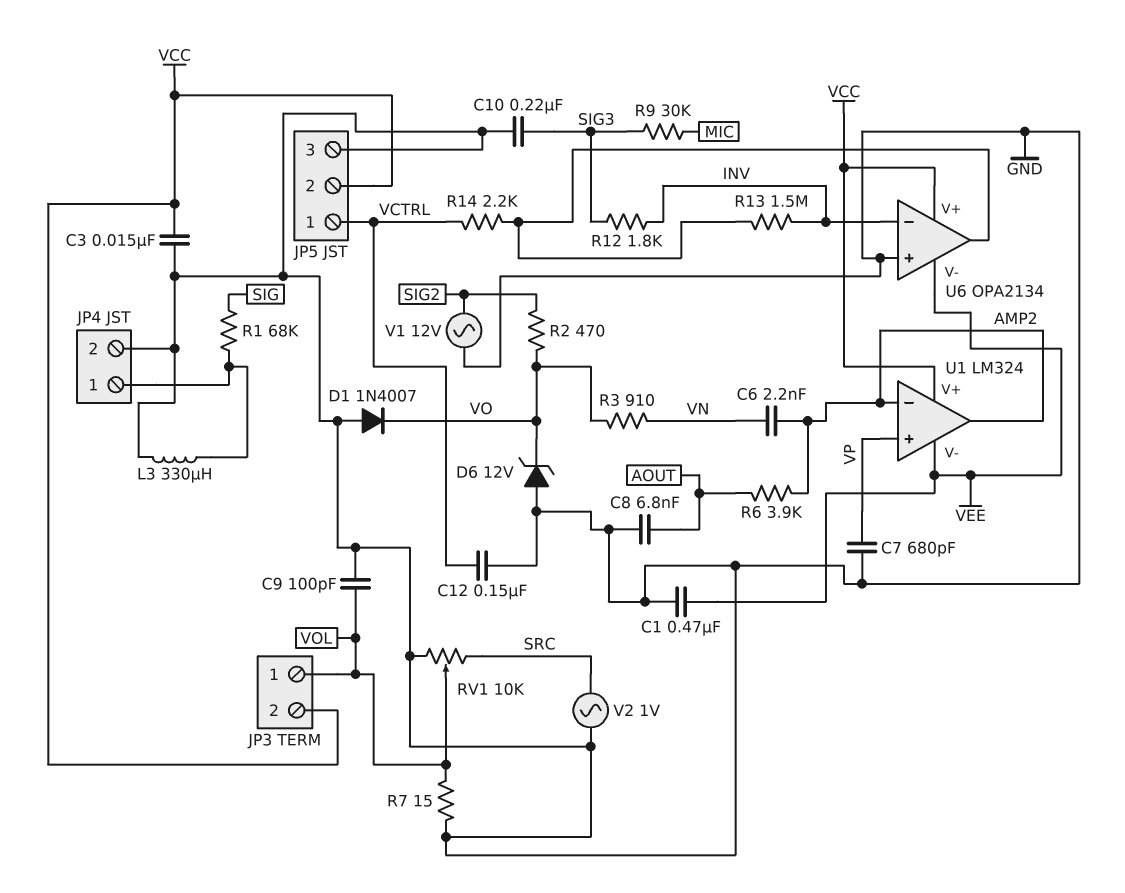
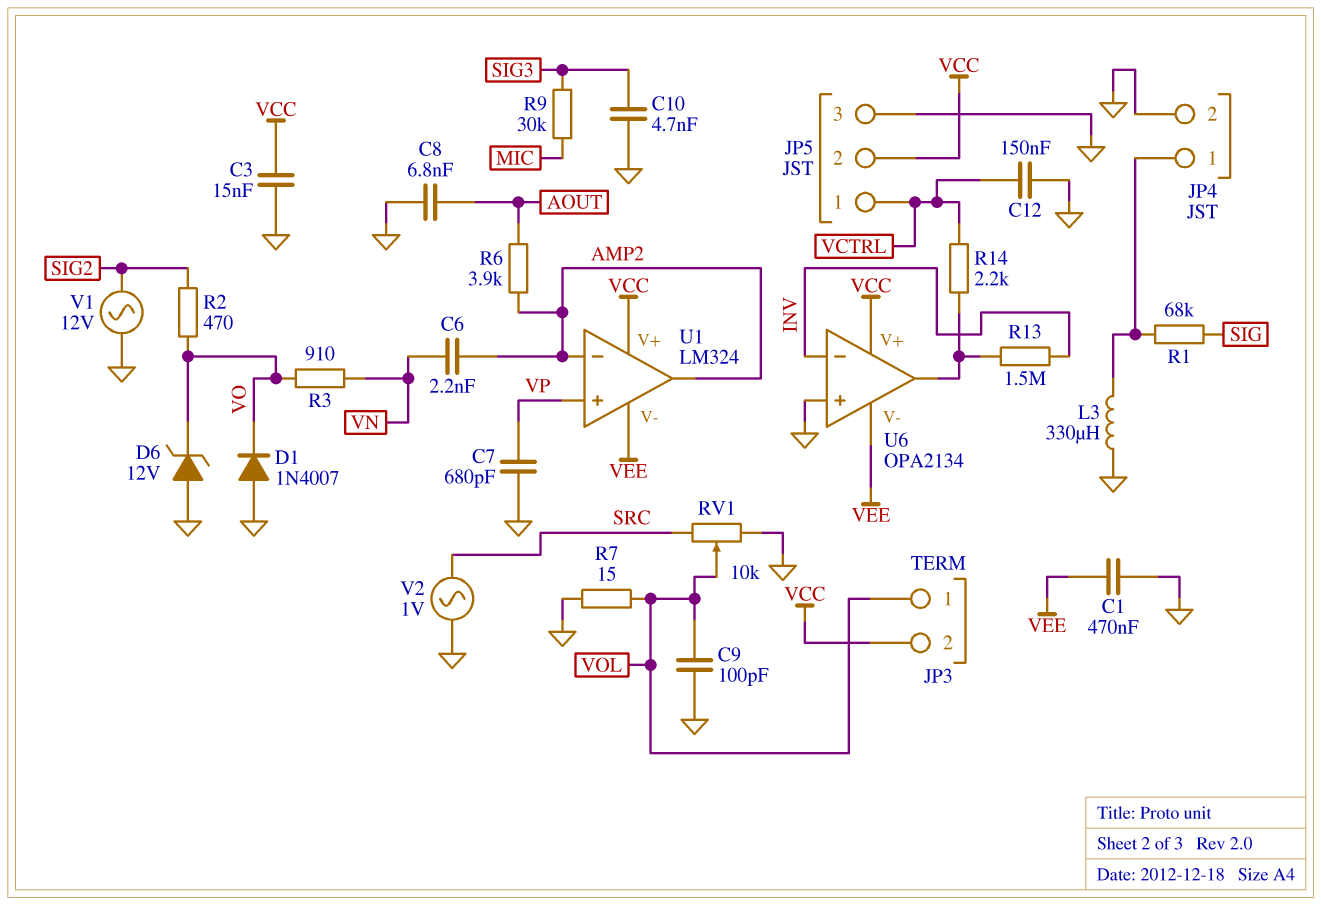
C10: 220nF (GND, SIG3) -> 4.7nF (GND, SIG3)
R12: 1.8k (INV, SIG3) -> none

